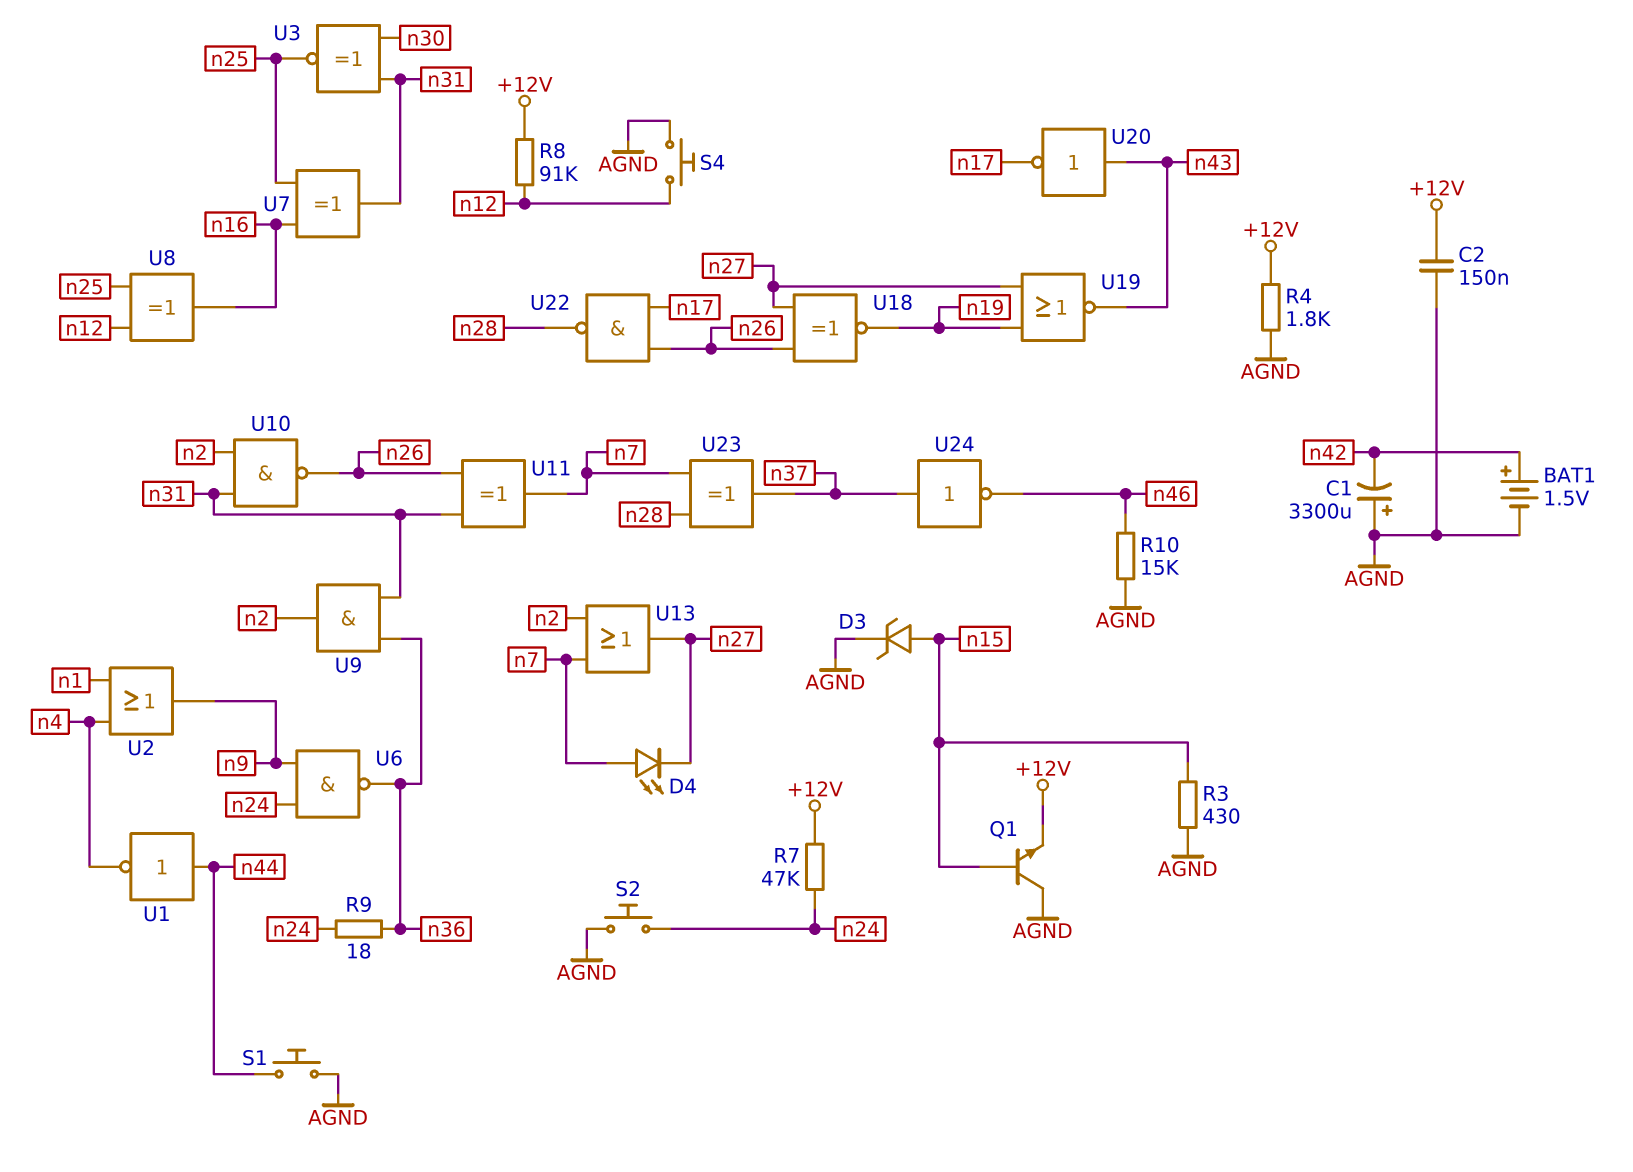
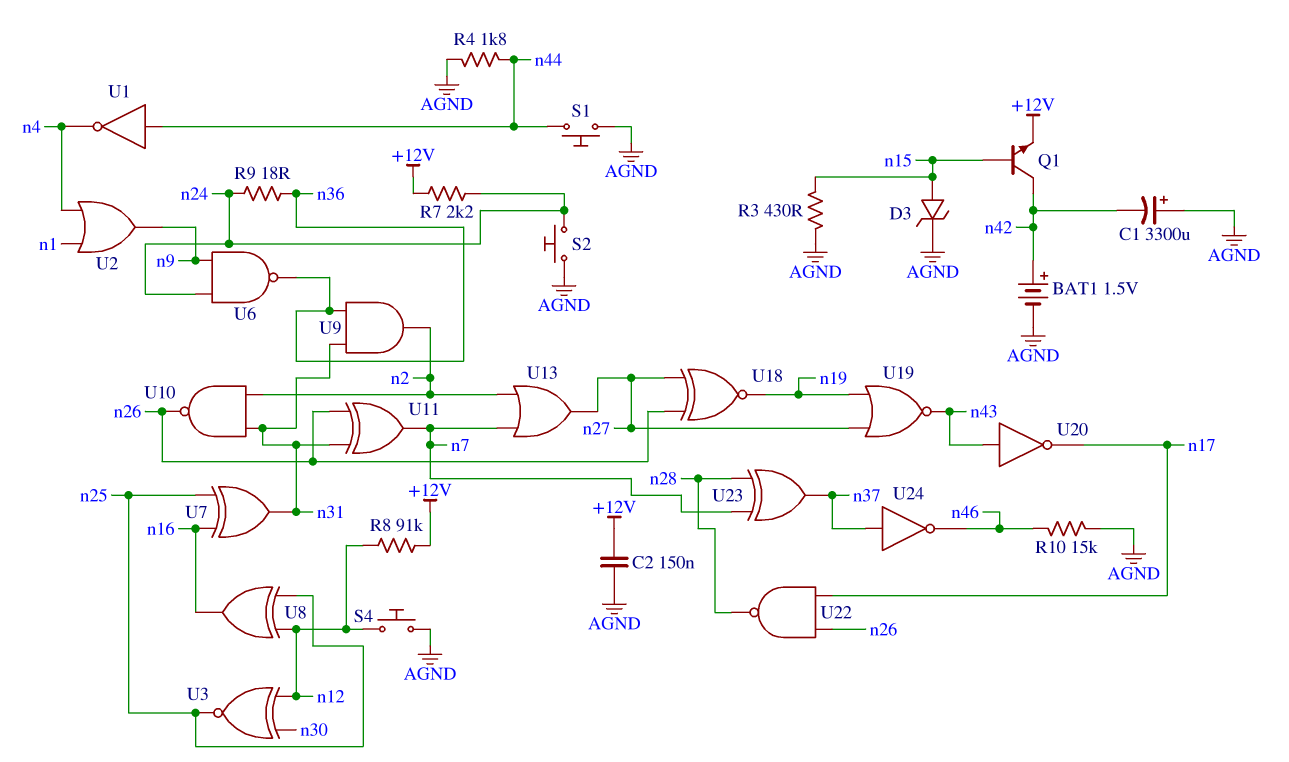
D4: LED (A n7, K n27) -> none
Q1: NPN (B n15, C AGND, E +12V) -> NPN (B n15, C n42, E +12V)
R4: 1.8k (+12V, AGND) -> 1.8k (AGND, n44)
R7: 47k (+12V, n24) -> 2.2k (+12V, n24)
U3: XNOR (in n30, in n31, out n25) -> XNOR (in n12, in n30, out n25)

